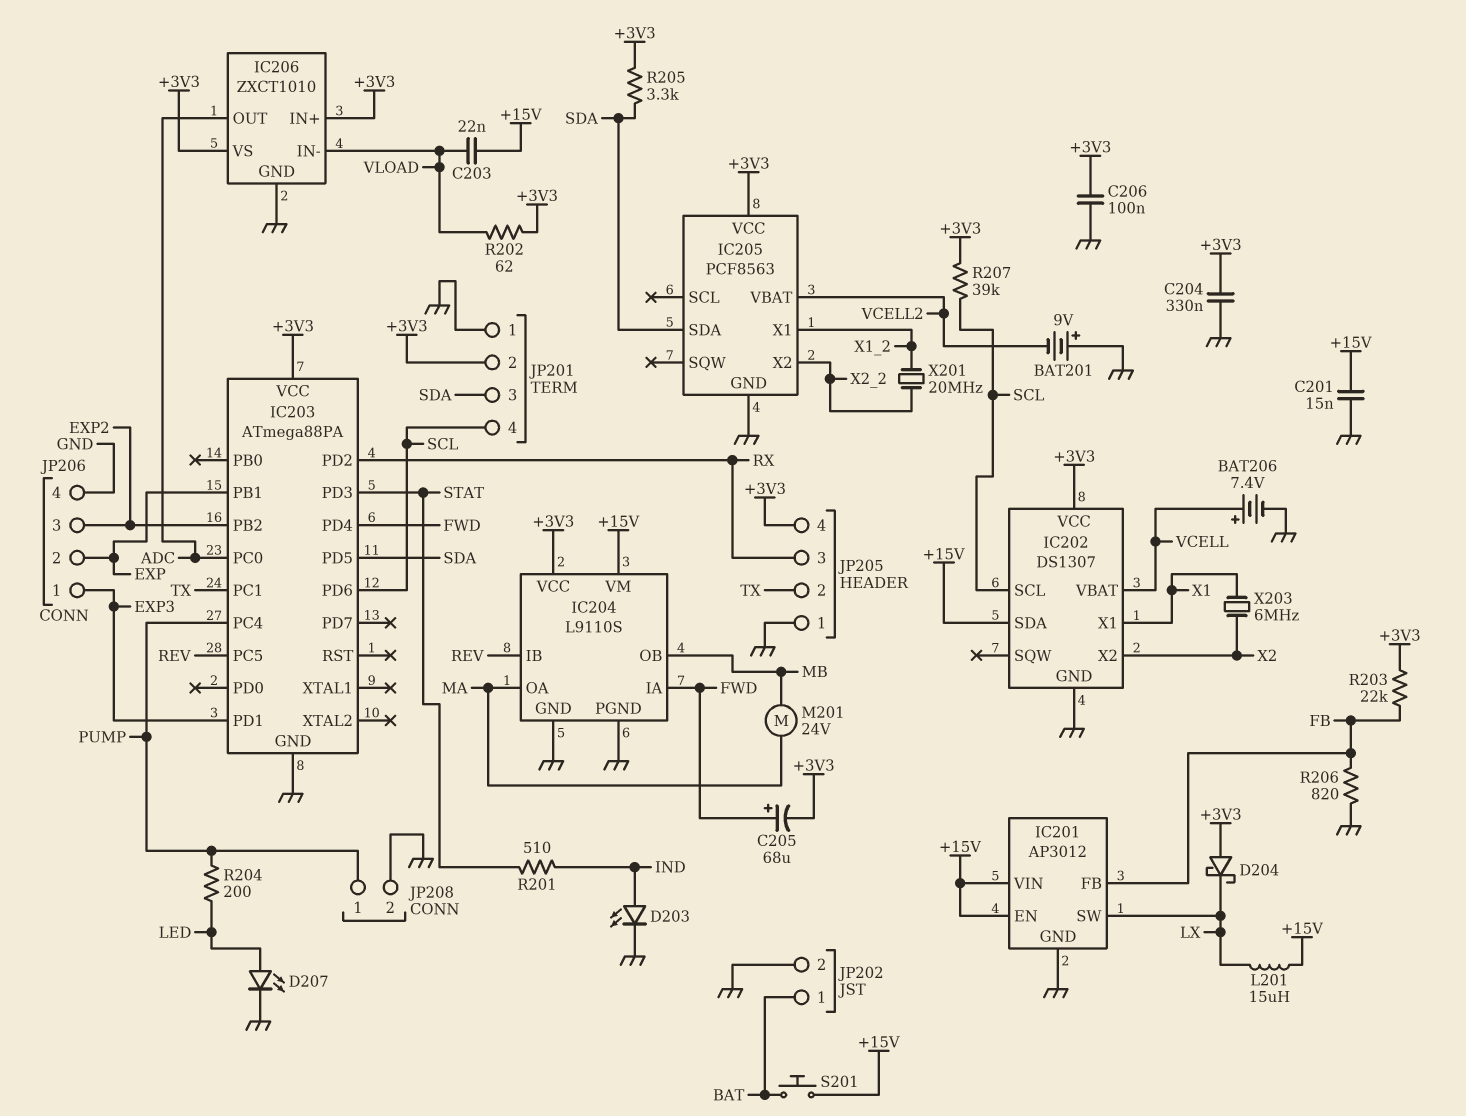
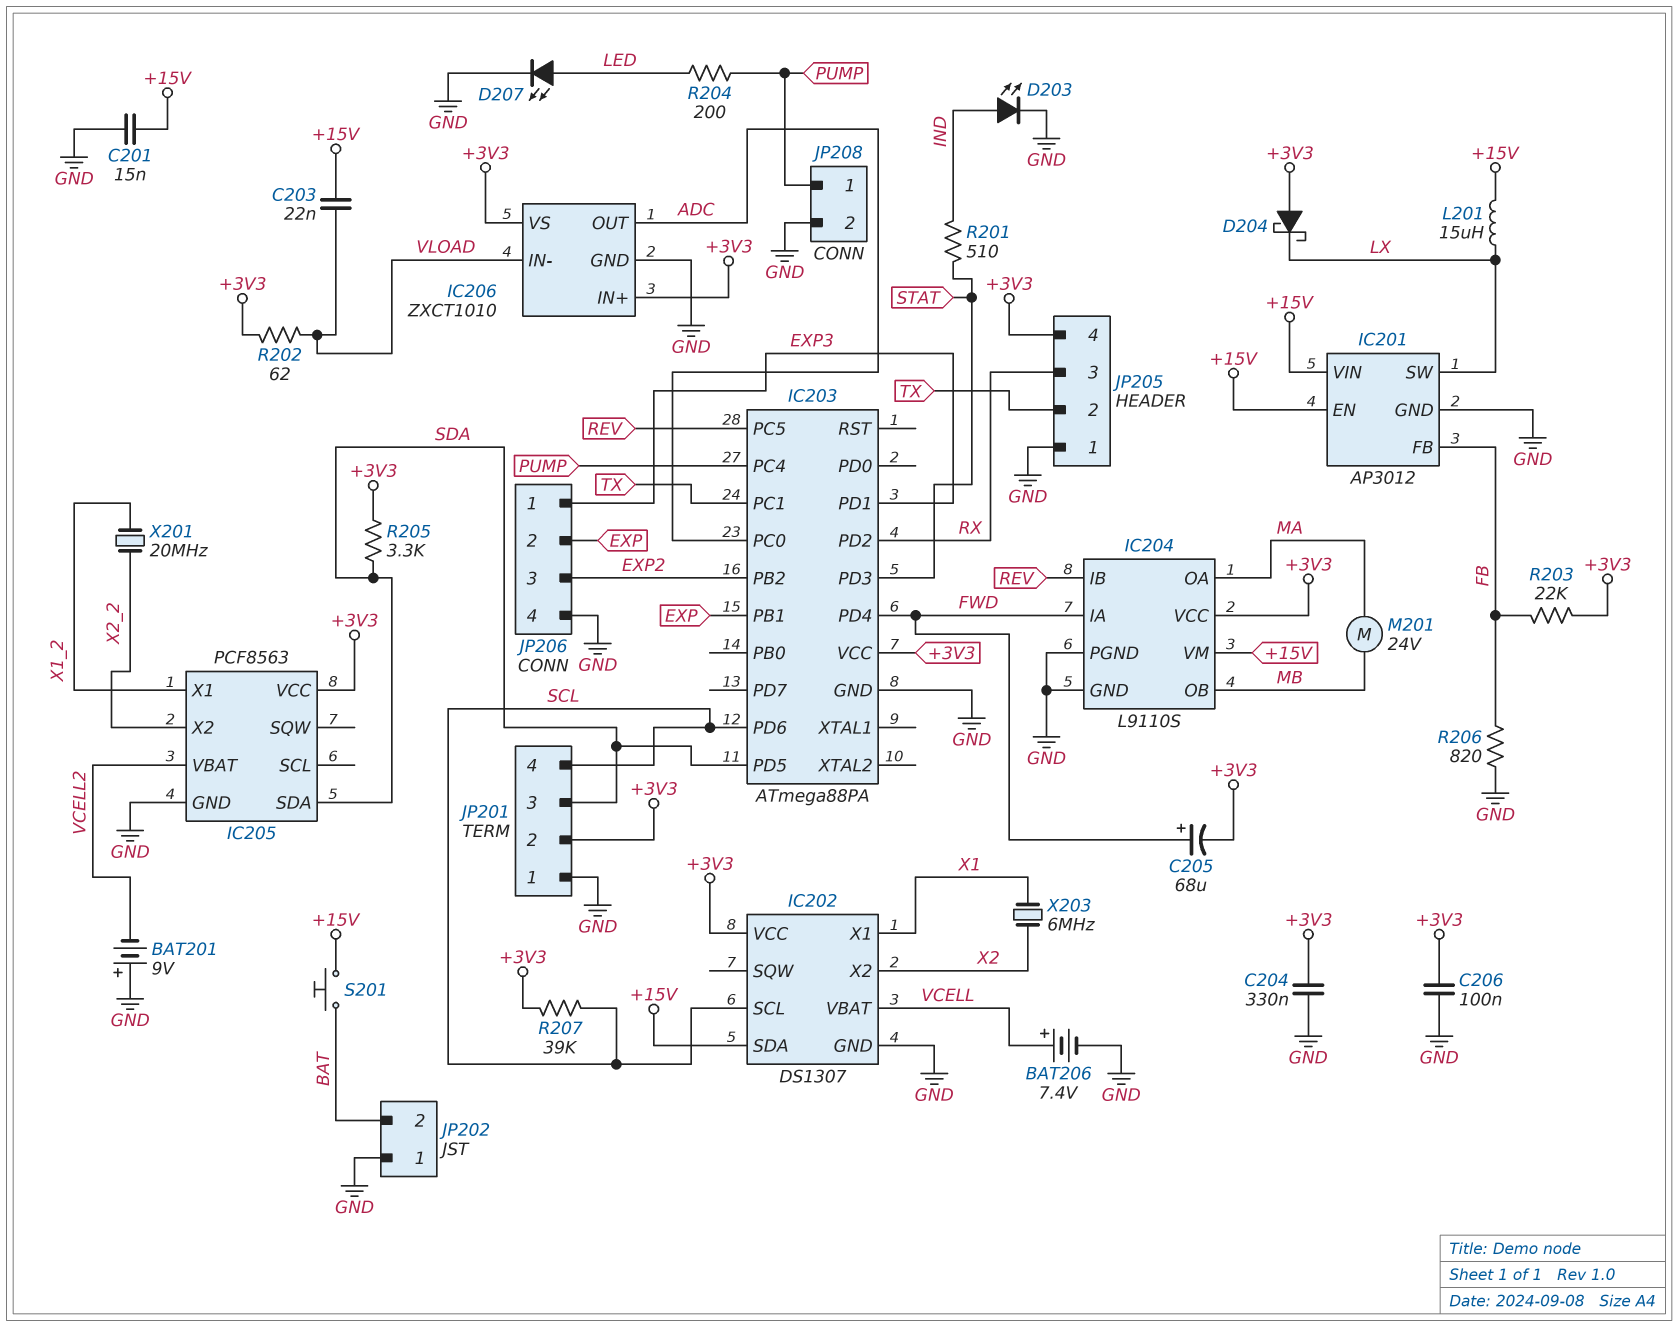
JP202 pin 1: BAT -> GND
JP202 pin 2: GND -> BAT

